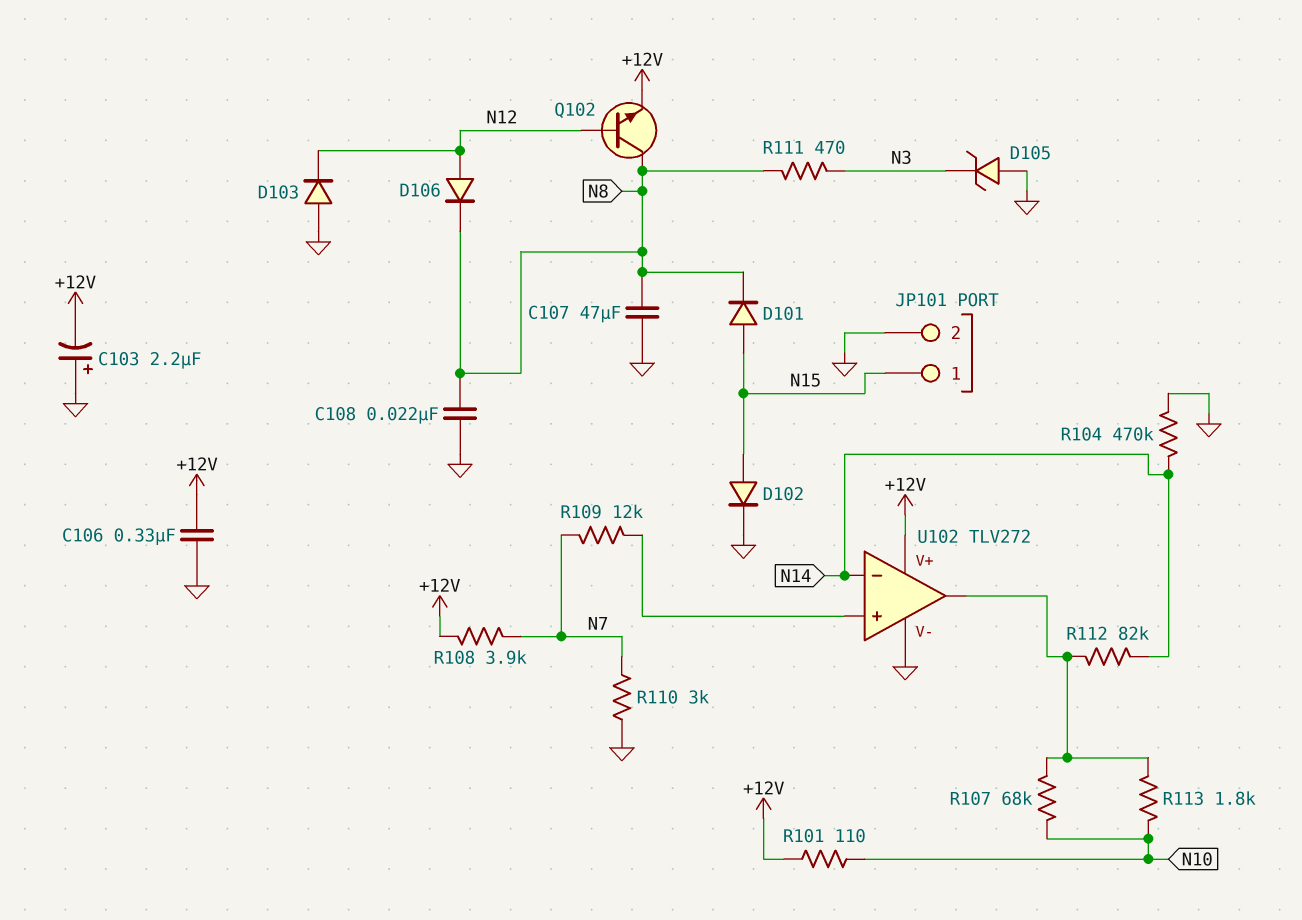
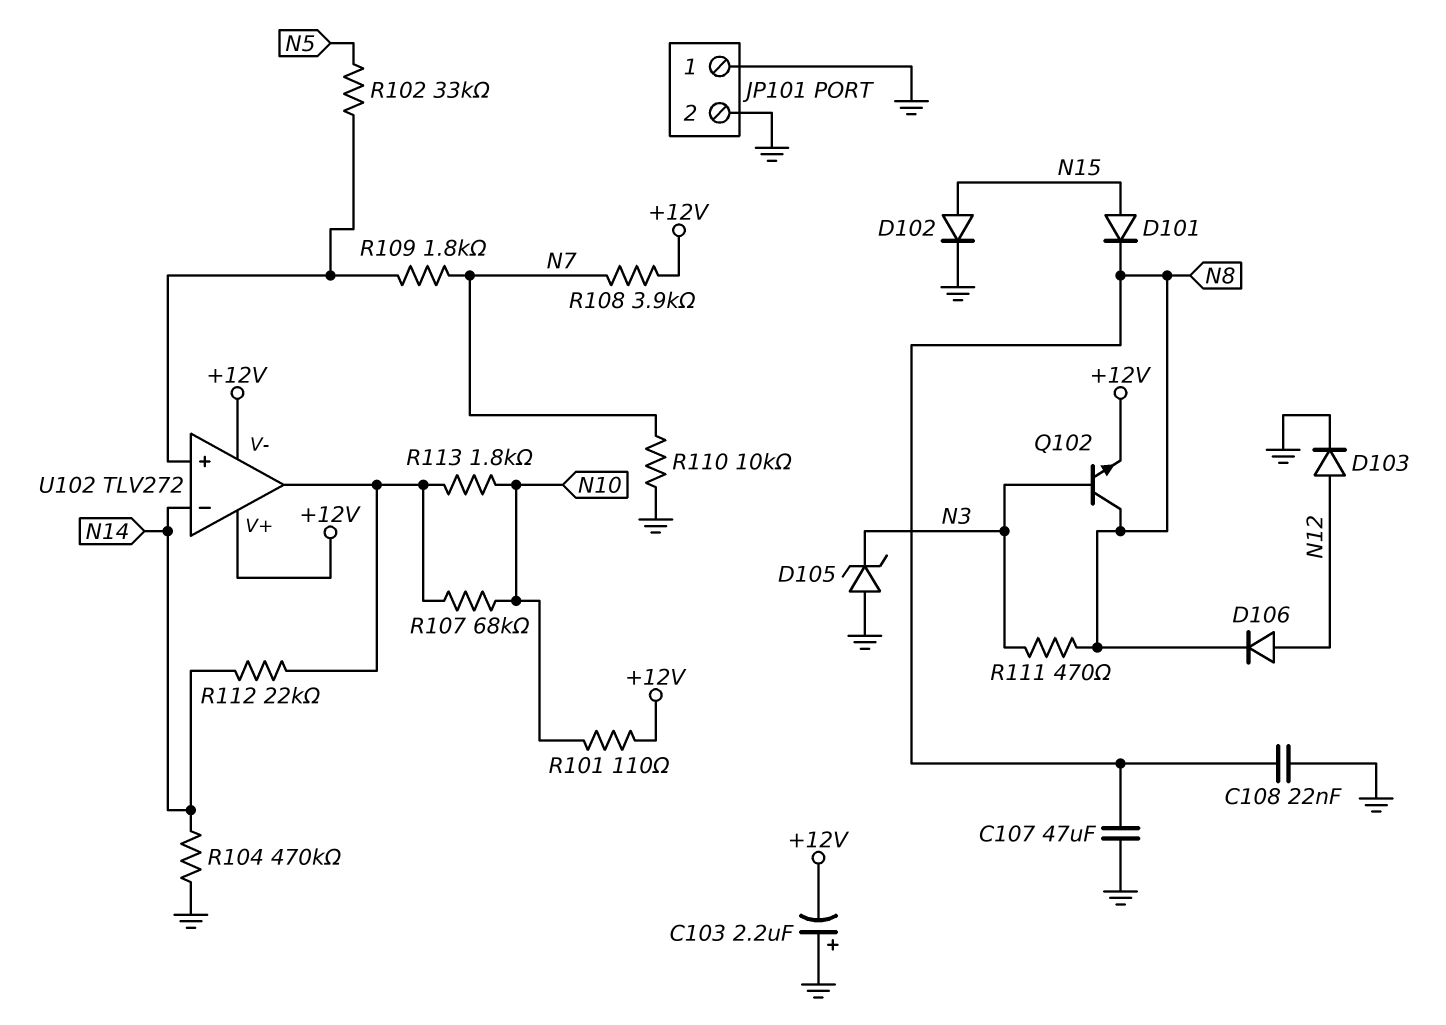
C106: 330nF (+12V, GND) -> none
D103: diode (A GND, K N12) -> diode (A N12, K GND)
JP101 pin 1: N15 -> GND
Q102: NPN (B N12, C N8, E +12V) -> NPN (B N3, C N8, E +12V)
R102: none -> 33k (N5, U102/in+)
R109: 12k (N7, U102/in+) -> 1.8k (N7, U102/in+)
R110: 3k (GND, N7) -> 10k (GND, N7)
R112: 82k (N14, U102/out) -> 22k (N14, U102/out)
U102 pin V-: GND -> +12V

